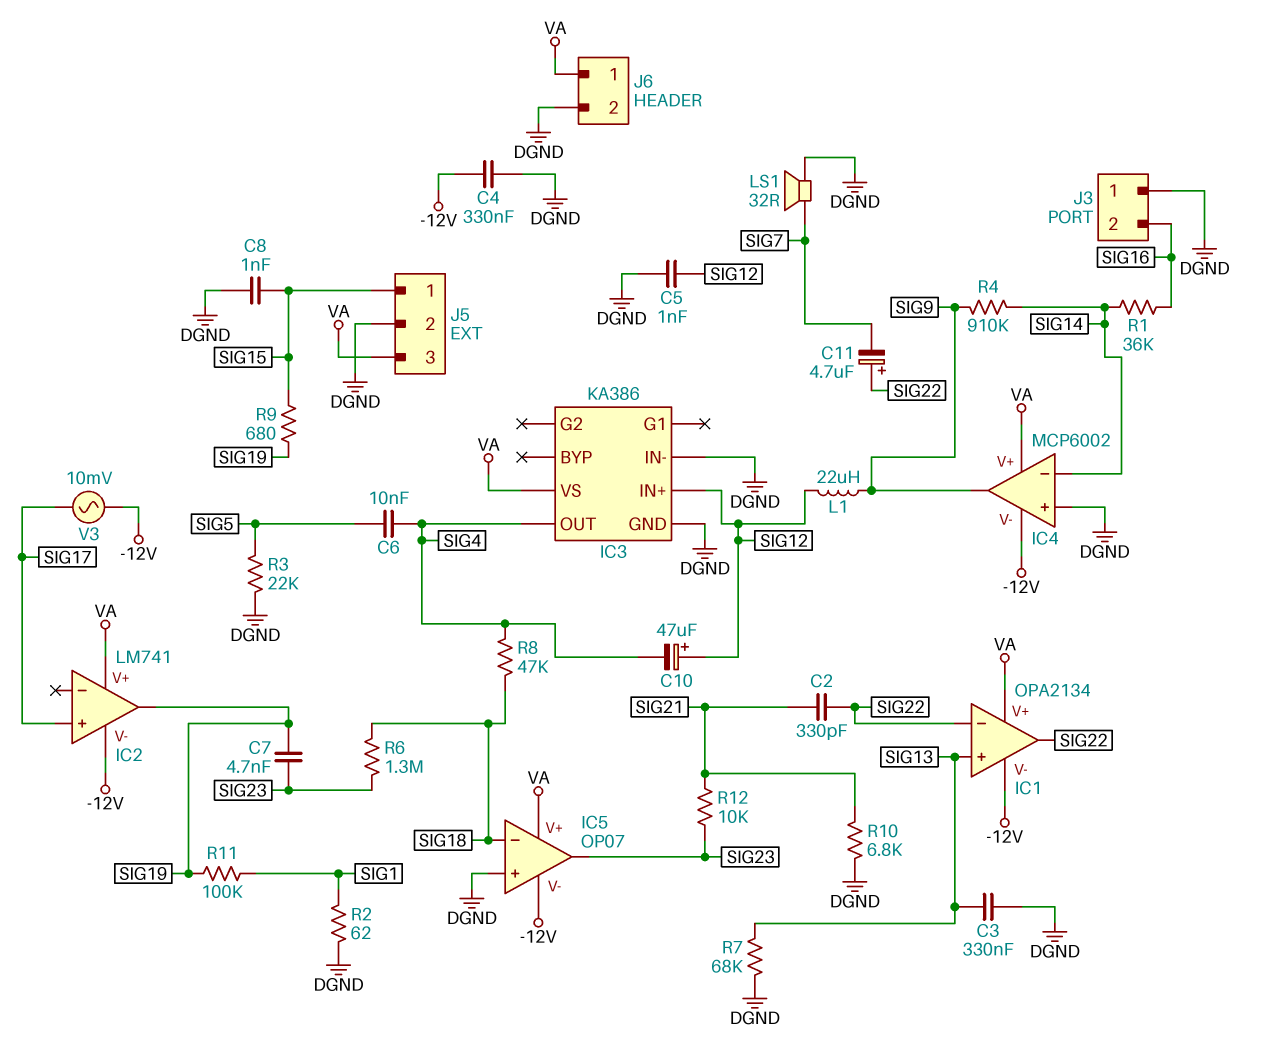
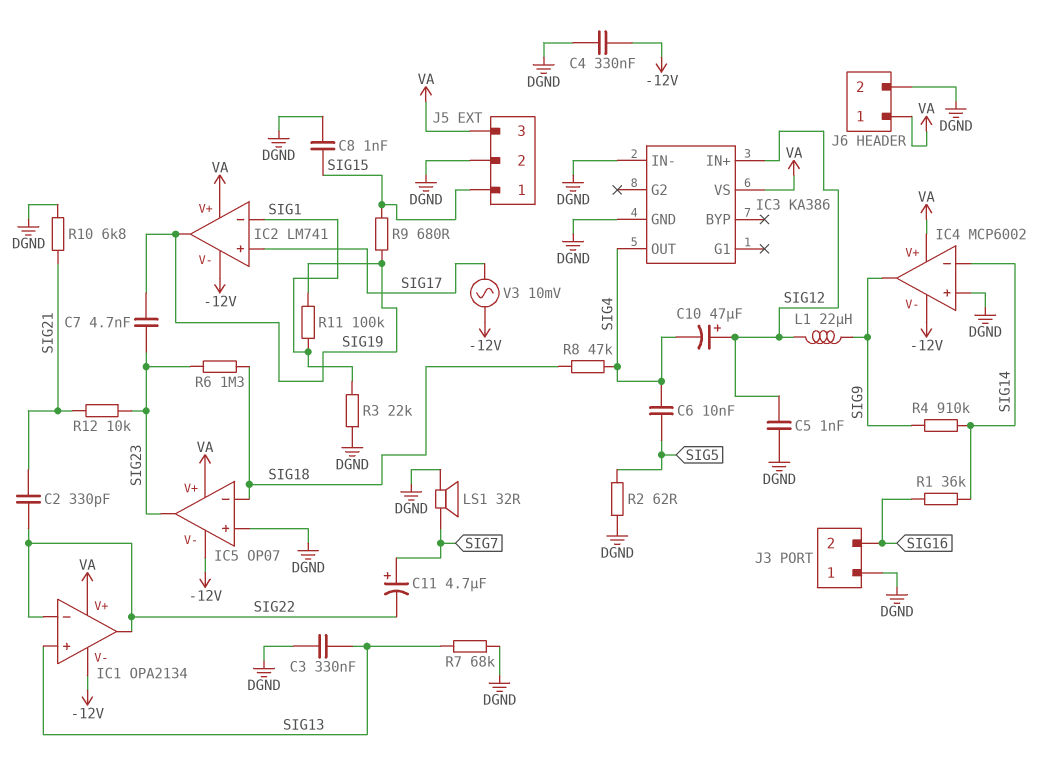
C11: 4.7uF (plus SIG22, minus SIG7) -> 4.7uF (plus SIG7, minus SIG22)
IC2 pin in-: none -> SIG1
R2: 62 (DGND, SIG1) -> 62 (DGND, SIG5)
R3: 22k (DGND, SIG5) -> 22k (DGND, SIG1)

